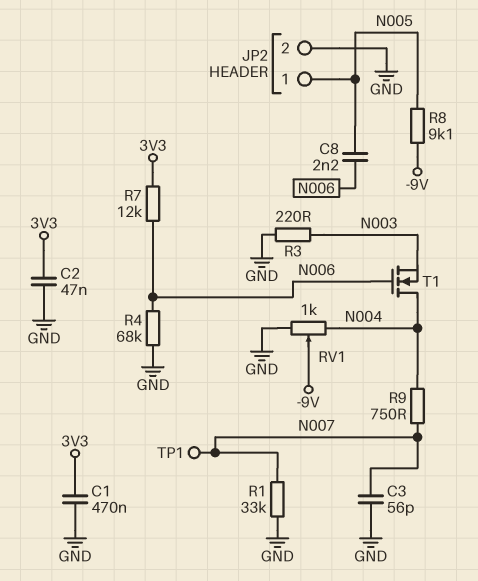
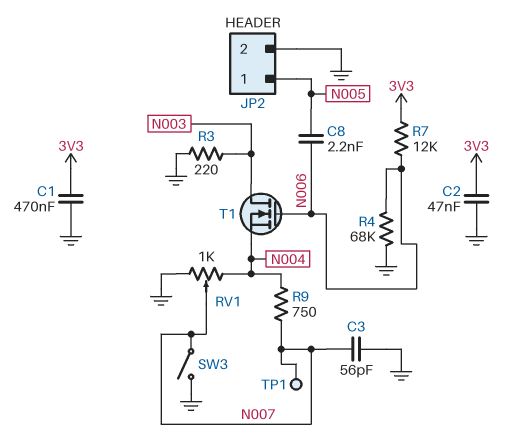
R1: 33k (GND, N007) -> none
R8: 9.1k (-9V, N005) -> none
RV1: 1k (GND, N004, wiper -9V) -> 1k (GND, N004, wiper N007)
SW3: none -> switch (GND, N007)
T1: NMOS (G N006, D N004, S N003) -> NMOS (G N006, D N003, S N004)

